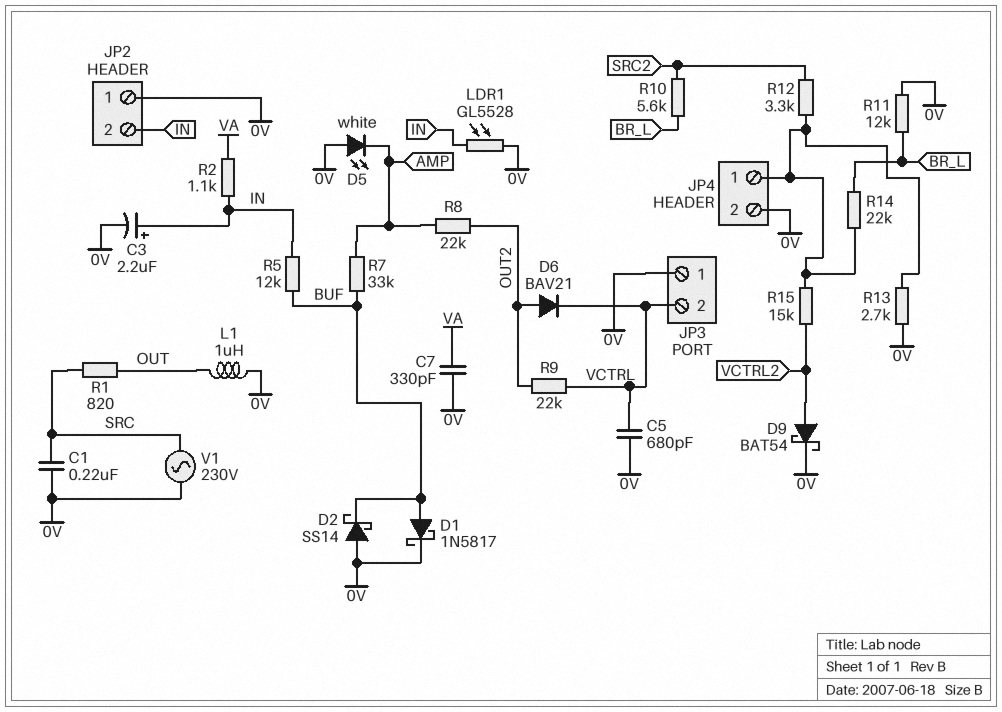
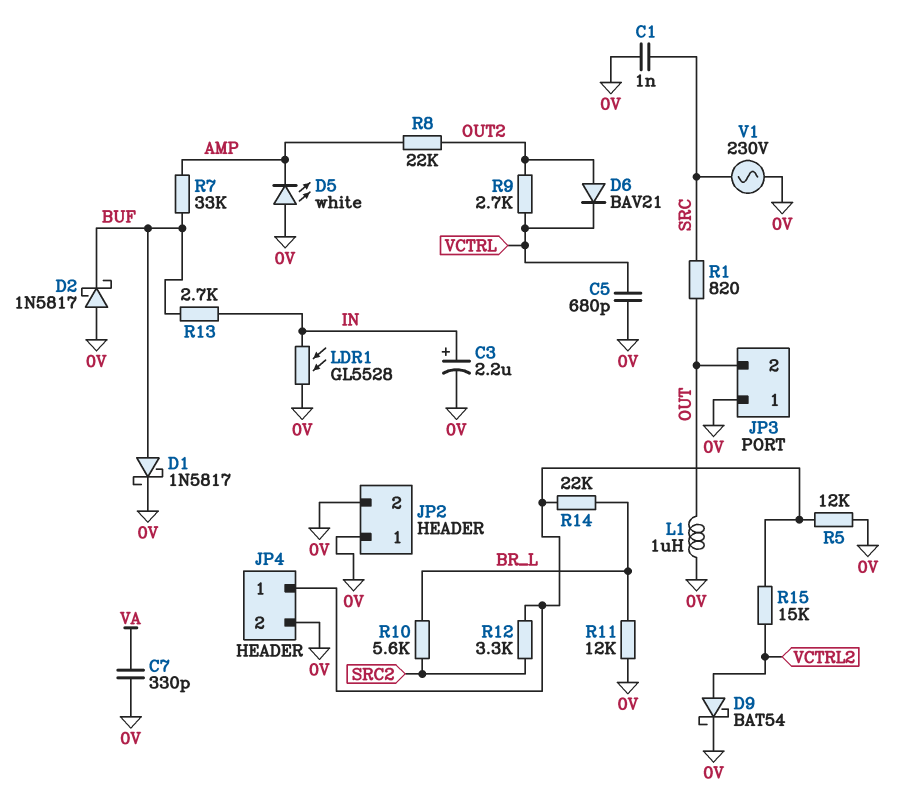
C1: 220nF (0V, SRC) -> 1nF (0V, SRC)
D2: schottky SS14 (A 0V, K BUF) -> schottky 1N5817 (A 0V, K BUF)
JP2 pin 2: IN -> 0V
JP3 pin 2: VCTRL -> OUT
R2: 1.1k (IN, VA) -> none
R5: 12k (BUF, IN) -> 12k (0V, JP4/1)
R9: 22k (OUT2, VCTRL) -> 2.7k (OUT2, VCTRL)
R13: 2.7k (0V, JP4/1) -> 2.7k (BUF, IN)

